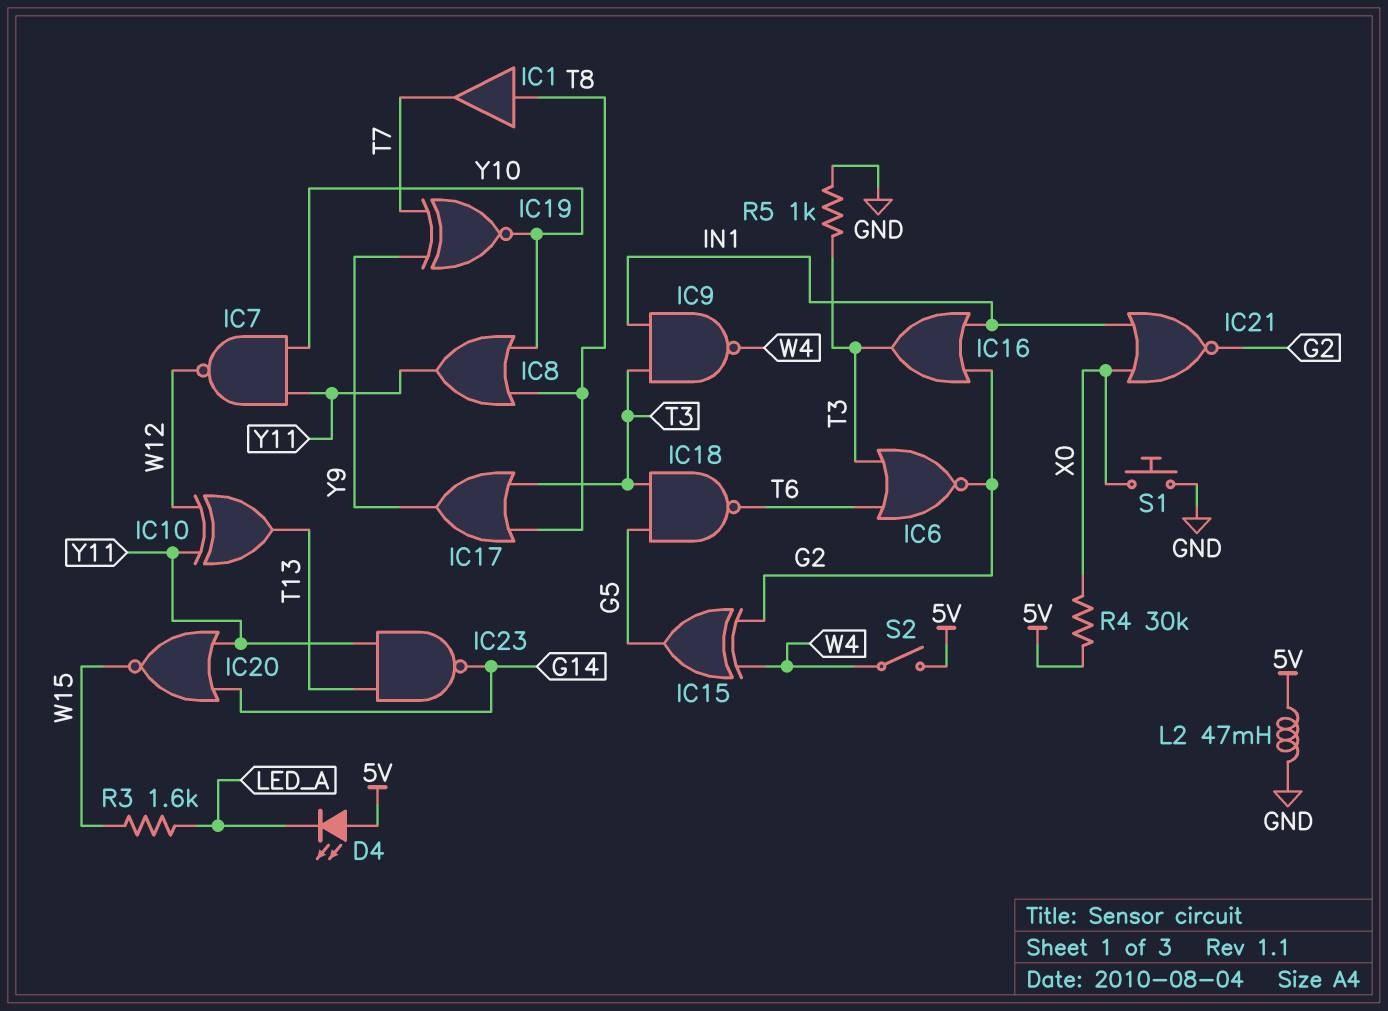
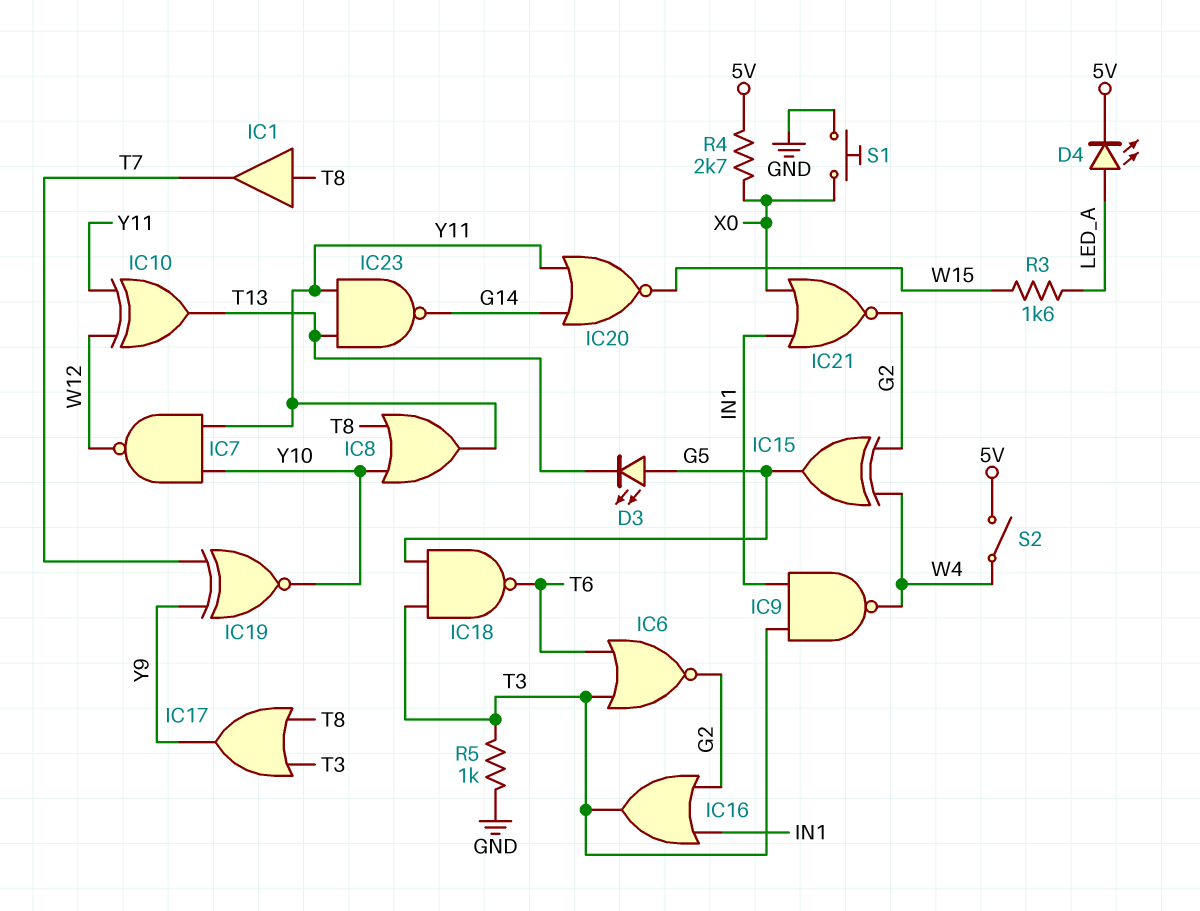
D3: none -> LED (A G5, K T13)
D4: LED (A 5V, K LED_A) -> LED (A LED_A, K 5V)
L2: 47mH (5V, GND) -> none
R4: 30k (5V, X0) -> 2.7k (5V, X0)

